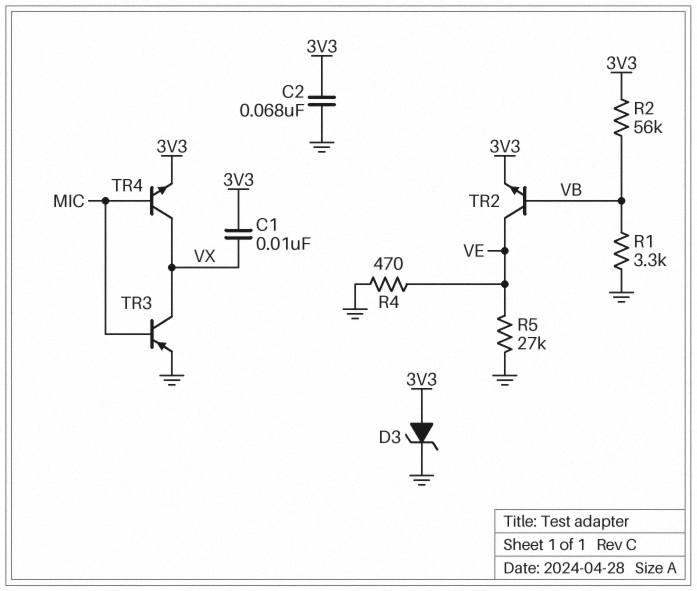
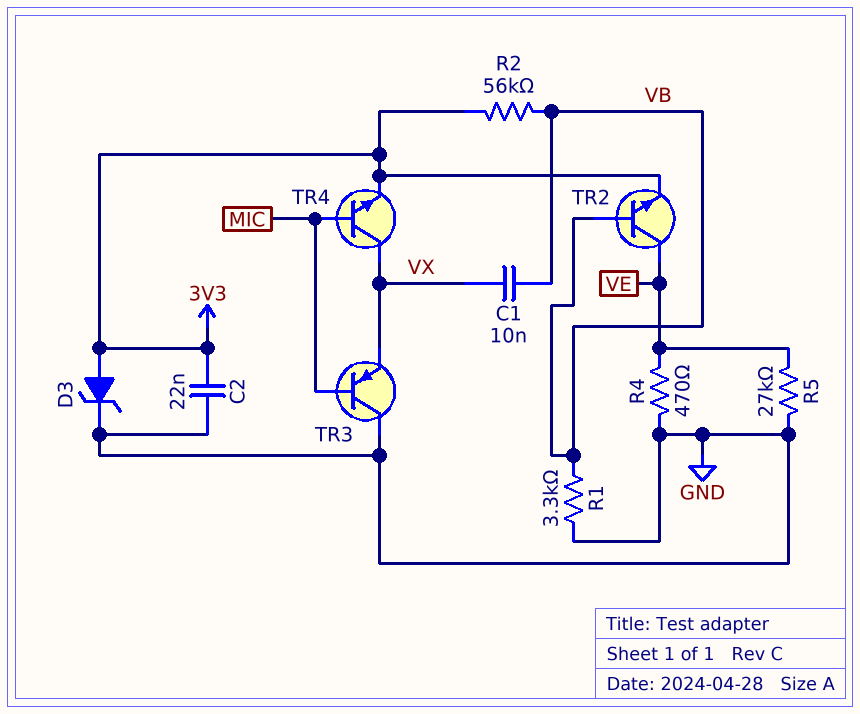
C1: 10nF (3V3, VX) -> 10nF (VB, VX)
C2: 68nF (3V3, GND) -> 22nF (3V3, GND)
TR3: PNP (B MIC, C VX, E GND) -> PNP (B MIC, C GND, E VX)

